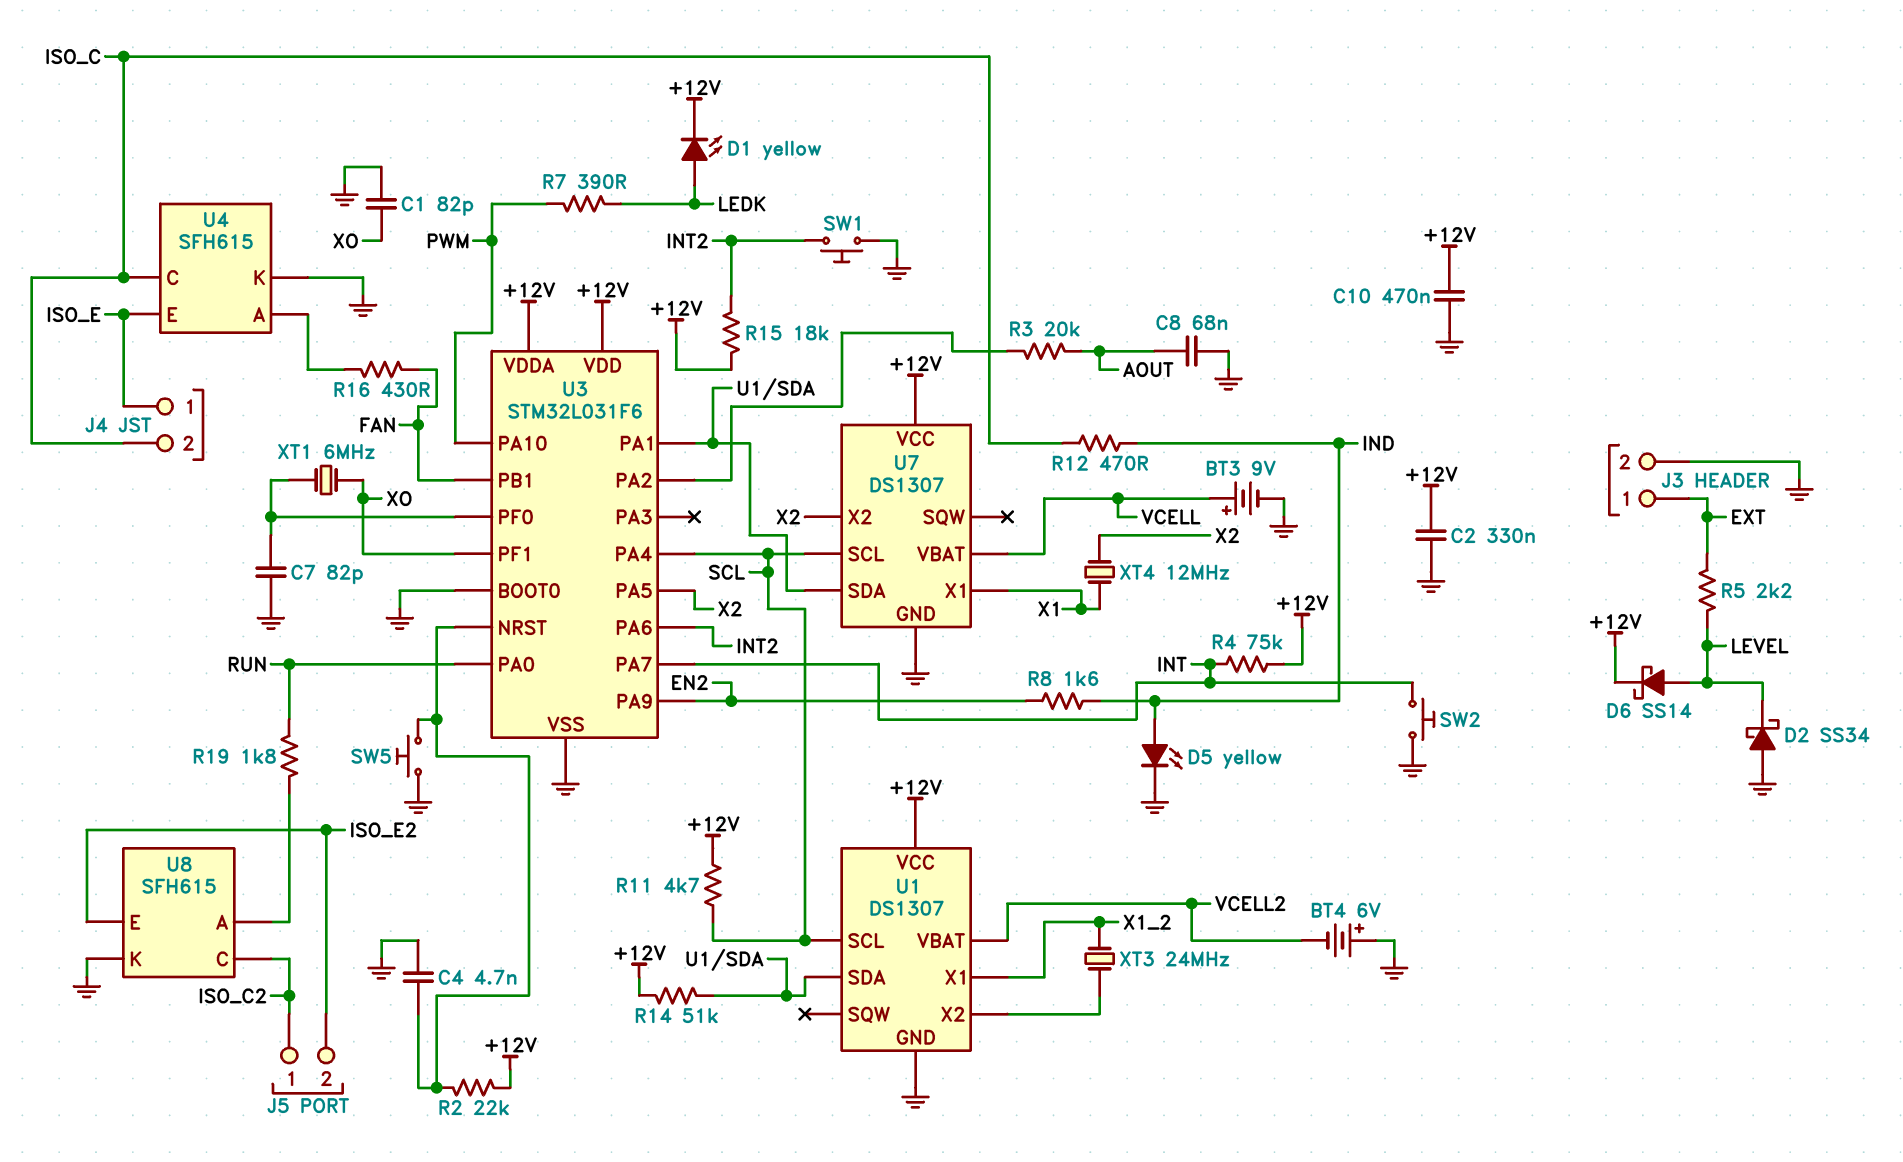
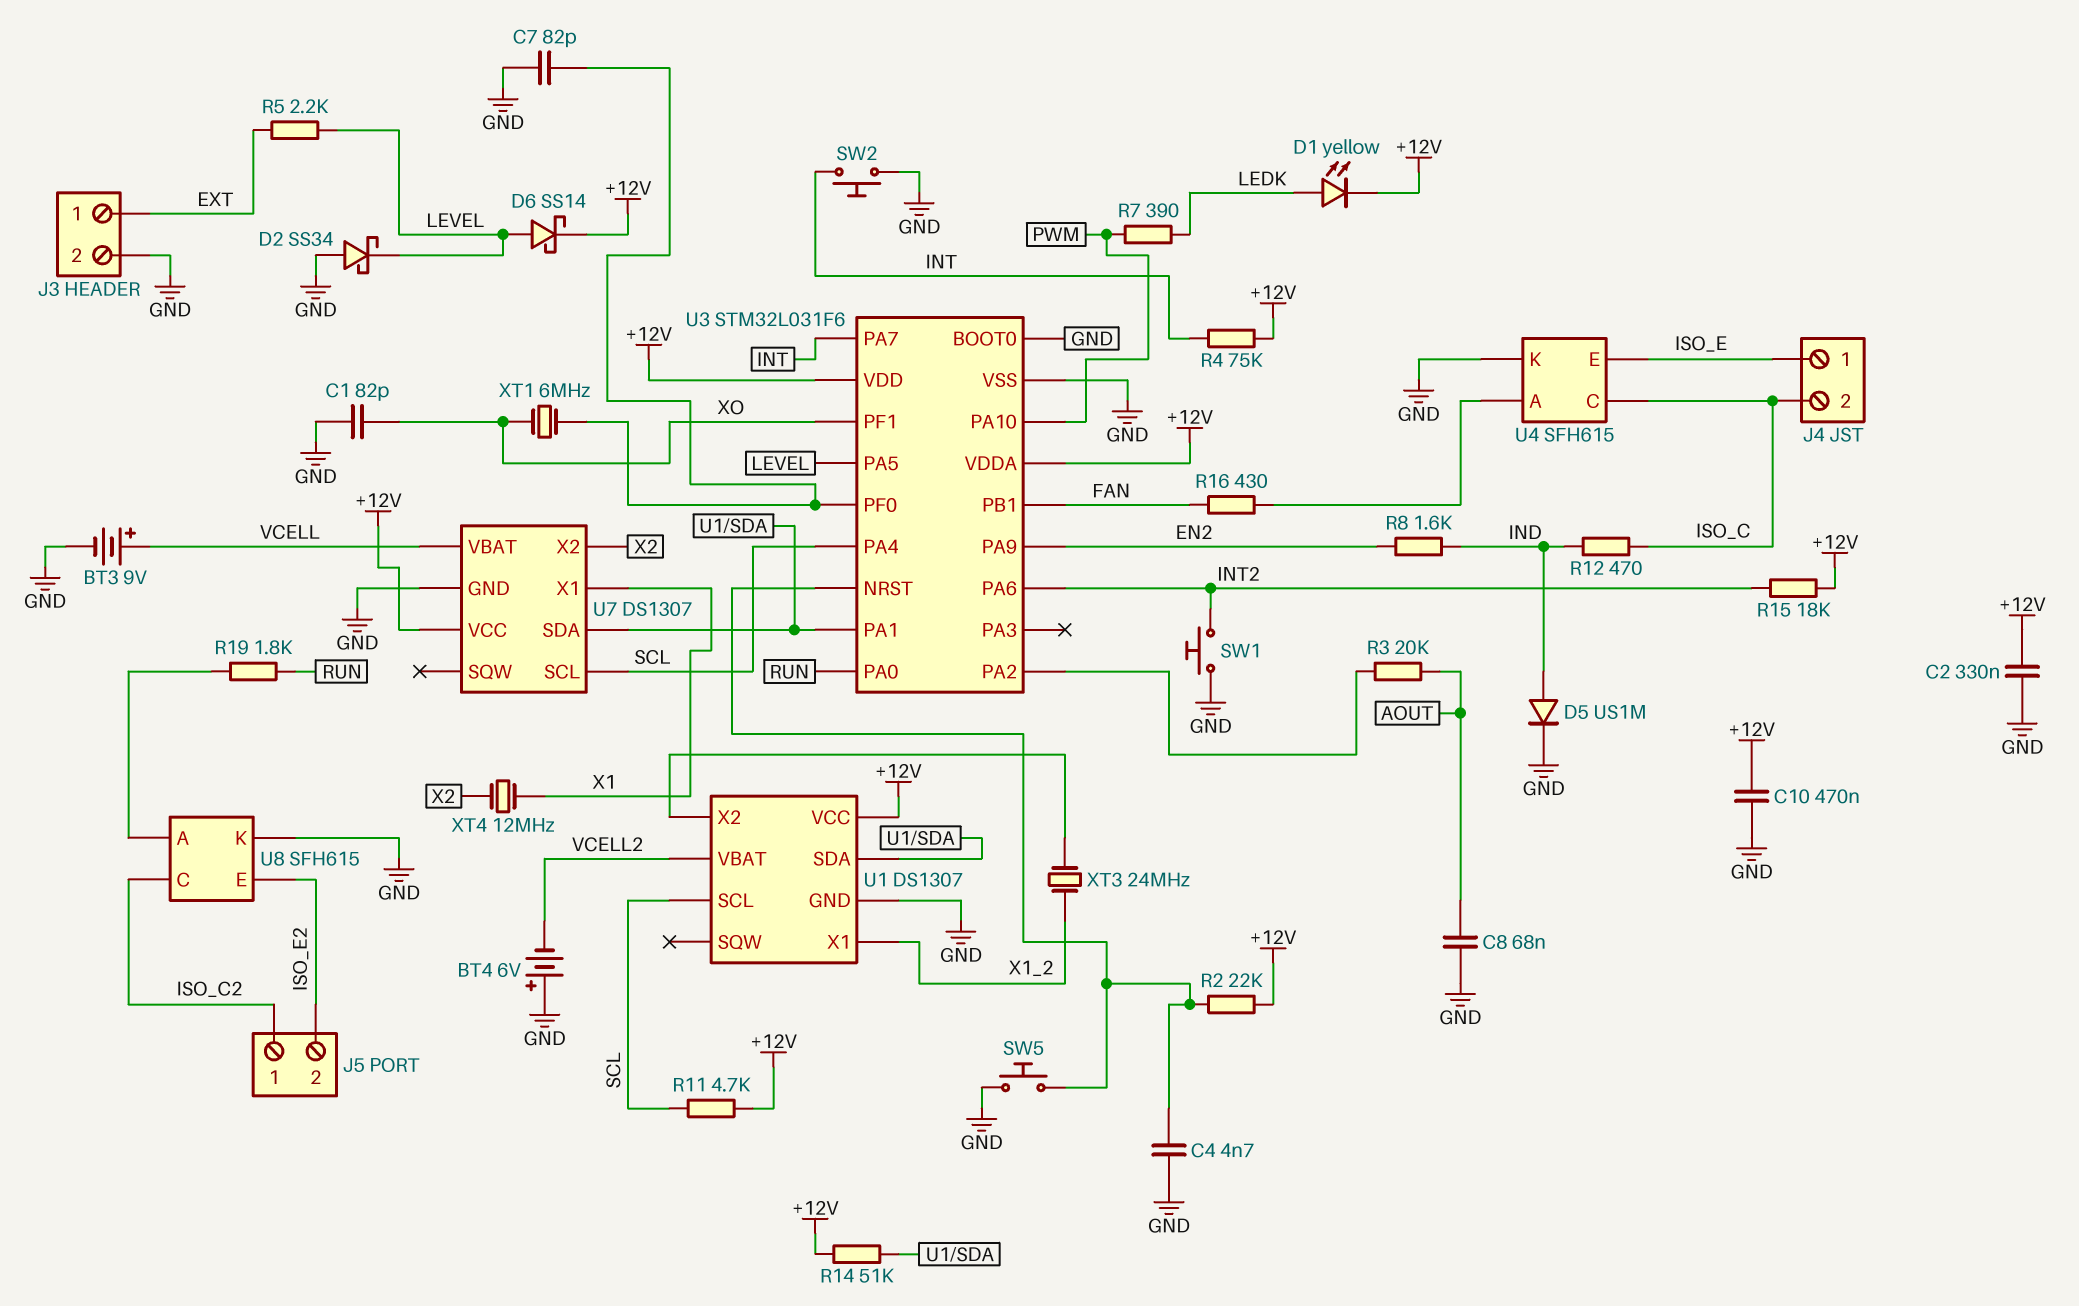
D5: LED yellow (A IND, K GND) -> diode US1M (A IND, K GND)
U3 pin PA5: X2 -> LEVEL

